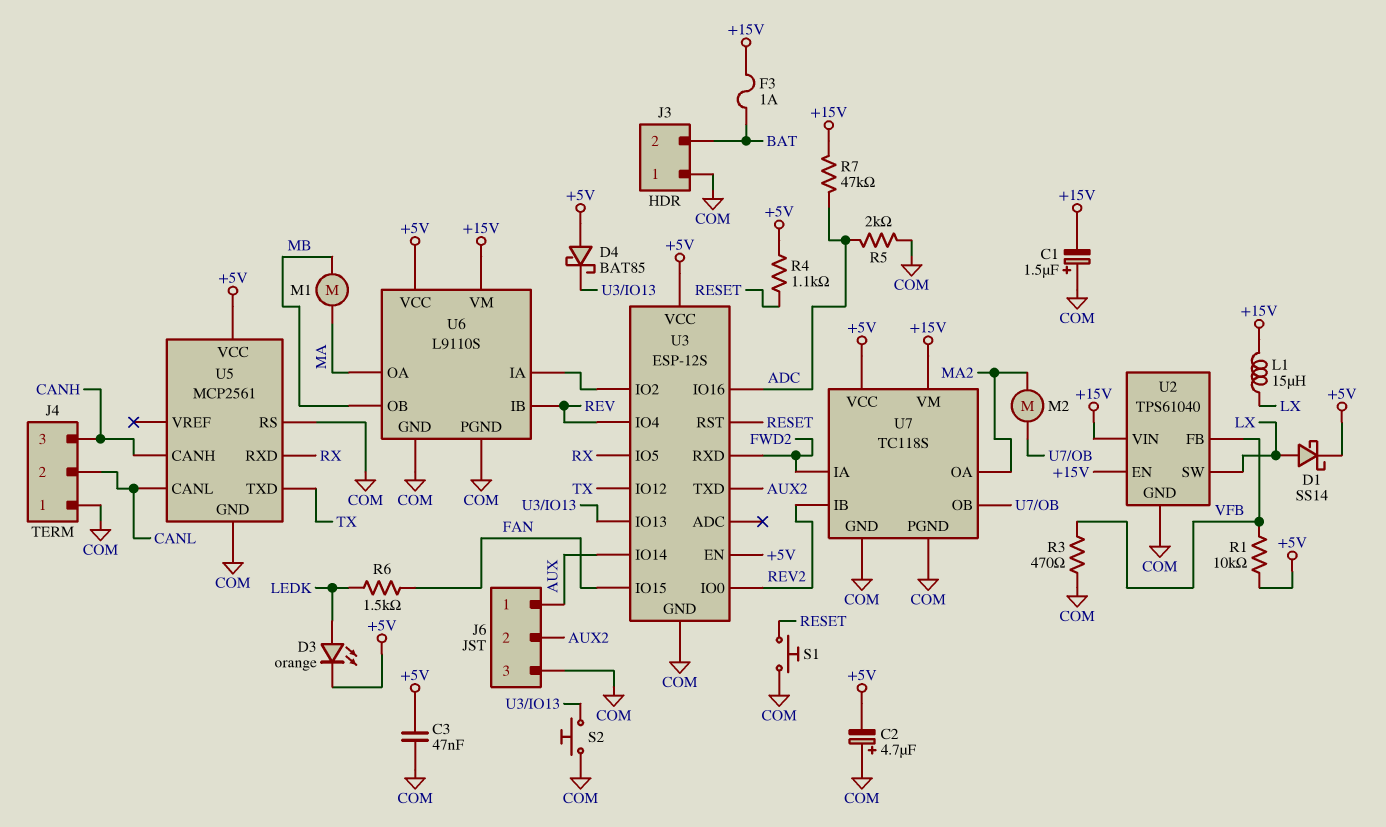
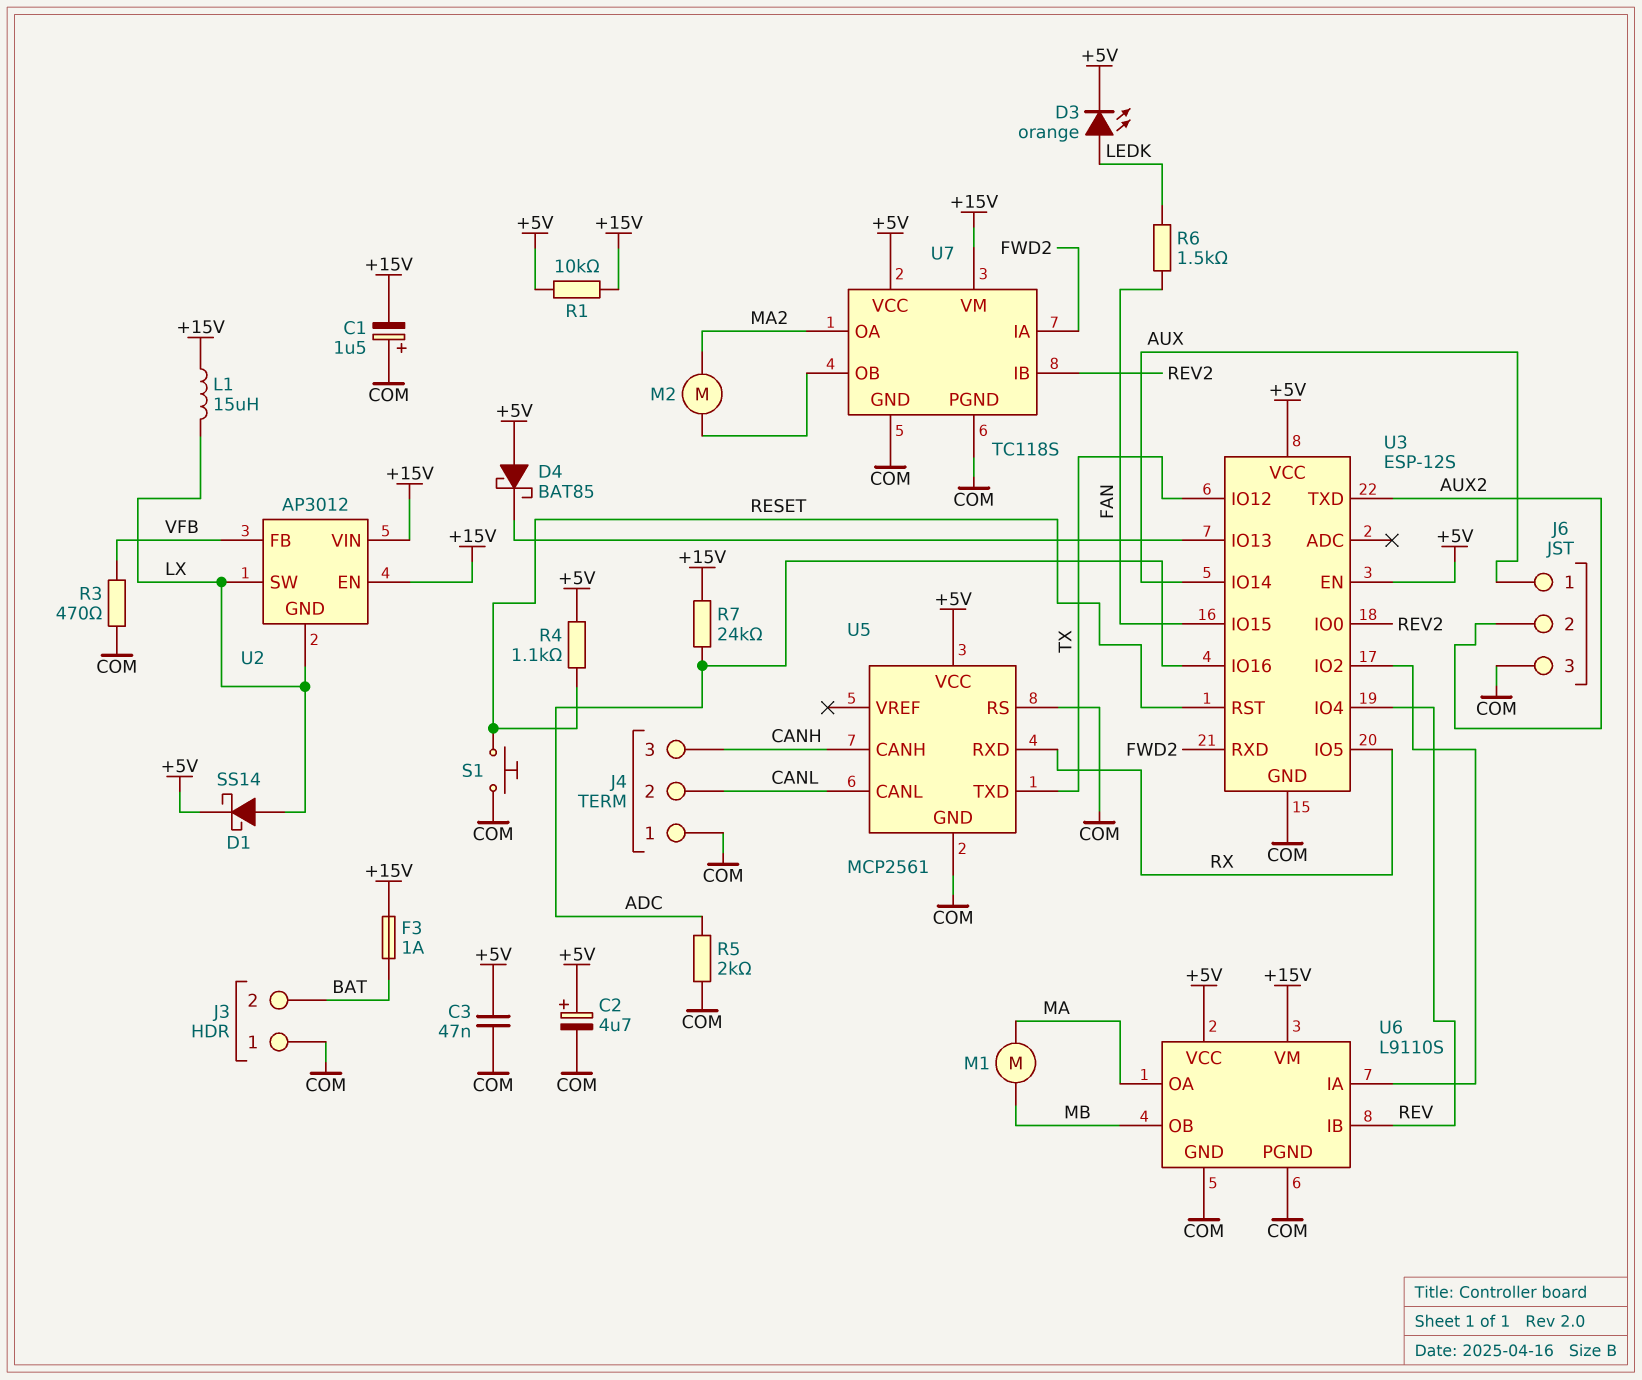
C2: 4.7uF (plus COM, minus +5V) -> 4.7uF (plus +5V, minus COM)
R1: 10k (+5V, VFB) -> 10k (+5V, +15V)
R7: 47k (+15V, ADC) -> 24k (+15V, ADC)
S2: button (COM, U3/IO13) -> none
U2: TPS61040 -> AP3012
U2 pin GND: COM -> LX

